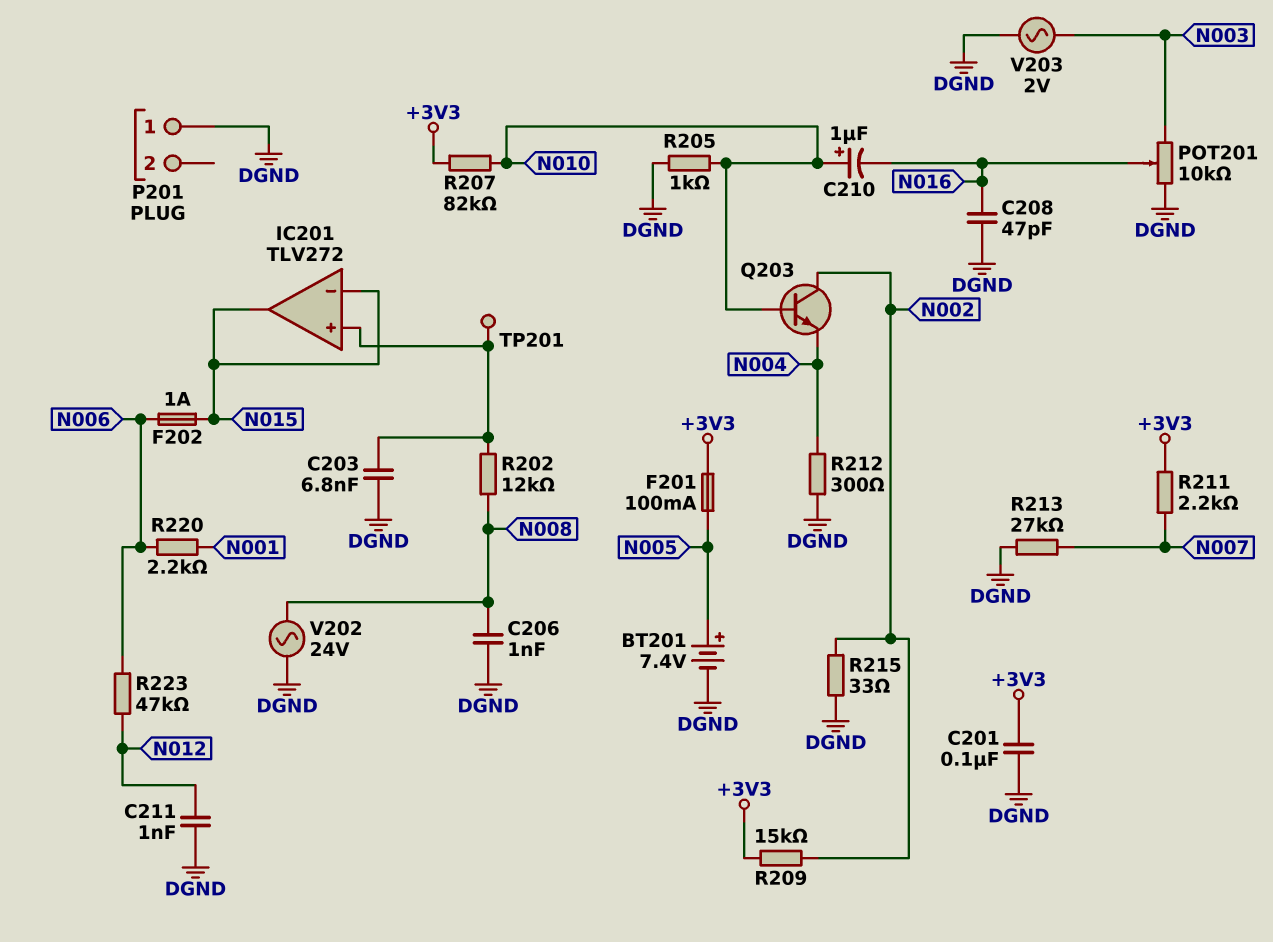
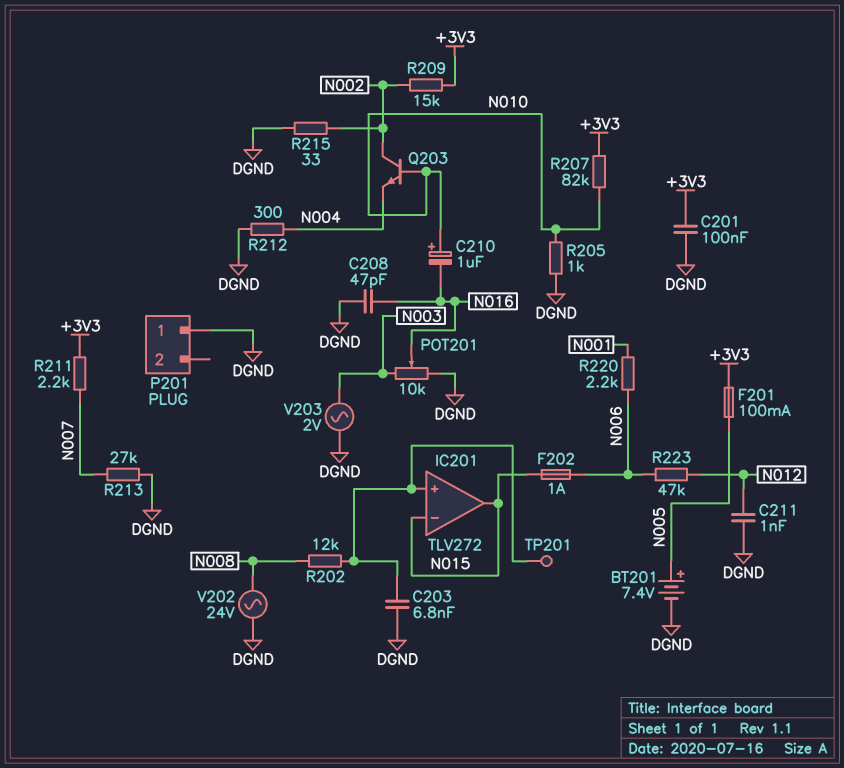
C206: 1nF (DGND, N008) -> none

